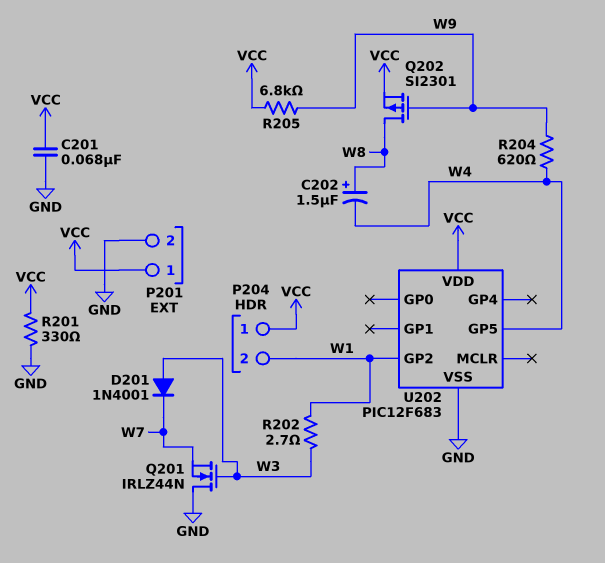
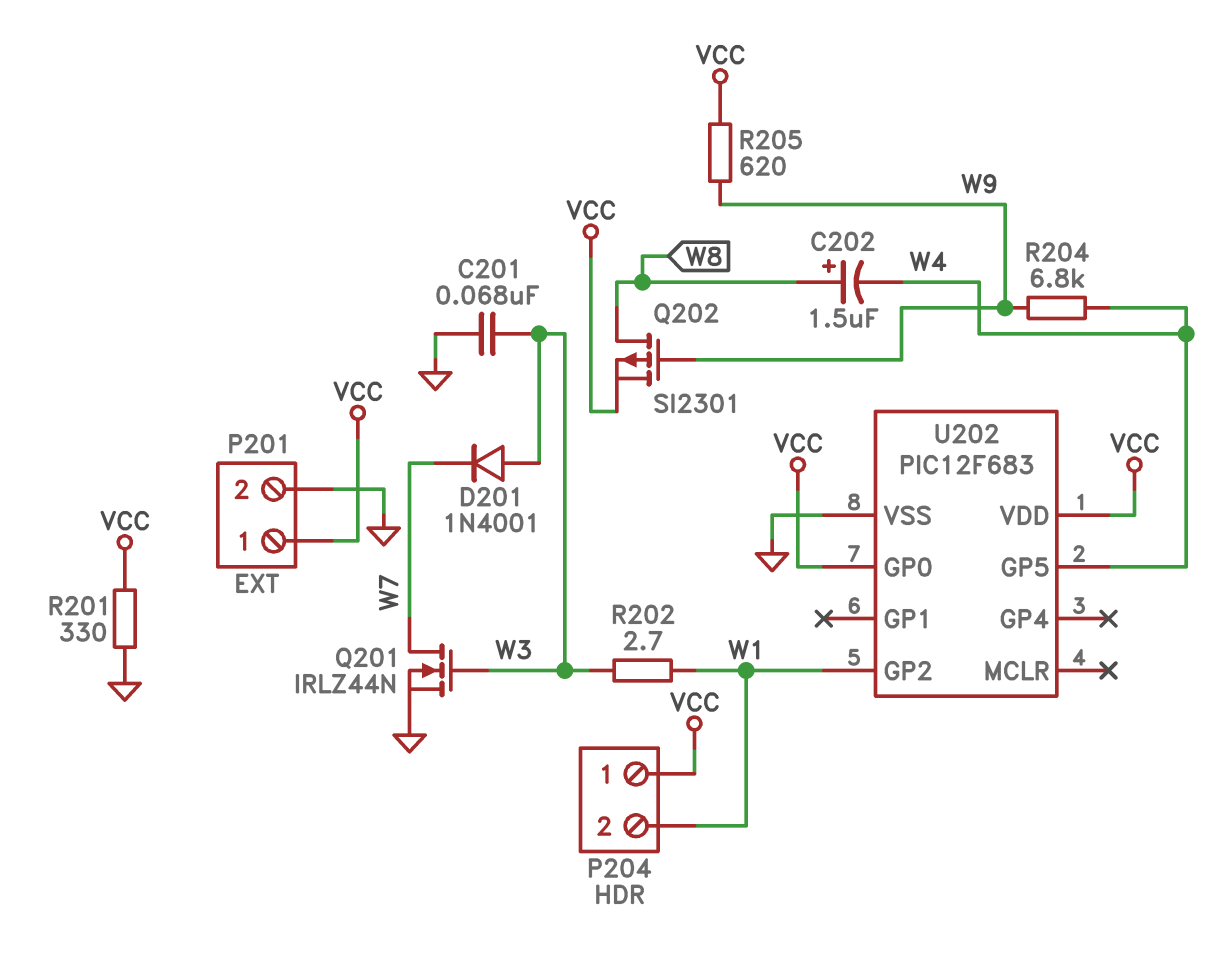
C201: 68nF (GND, VCC) -> 68nF (GND, W3)
Q201: NMOS IRLZ44N (G W3, D GND, S W7) -> NMOS IRLZ44N (G W3, D W7, S GND)
R204: 620 (W4, W9) -> 6.8k (W4, W9)
R205: 6.8k (VCC, W9) -> 620 (VCC, W9)
U202 pin GP0: none -> VCC

